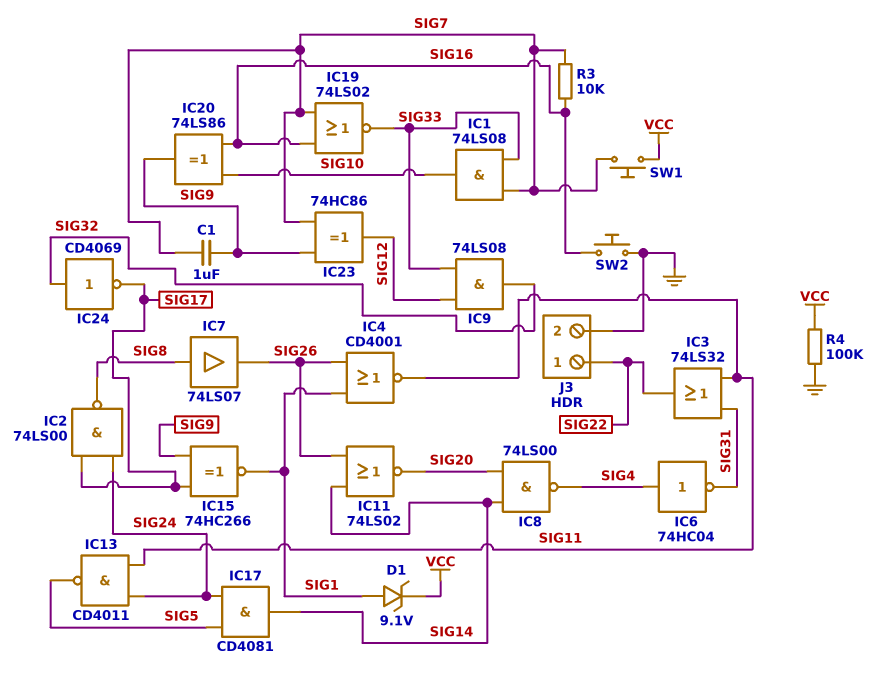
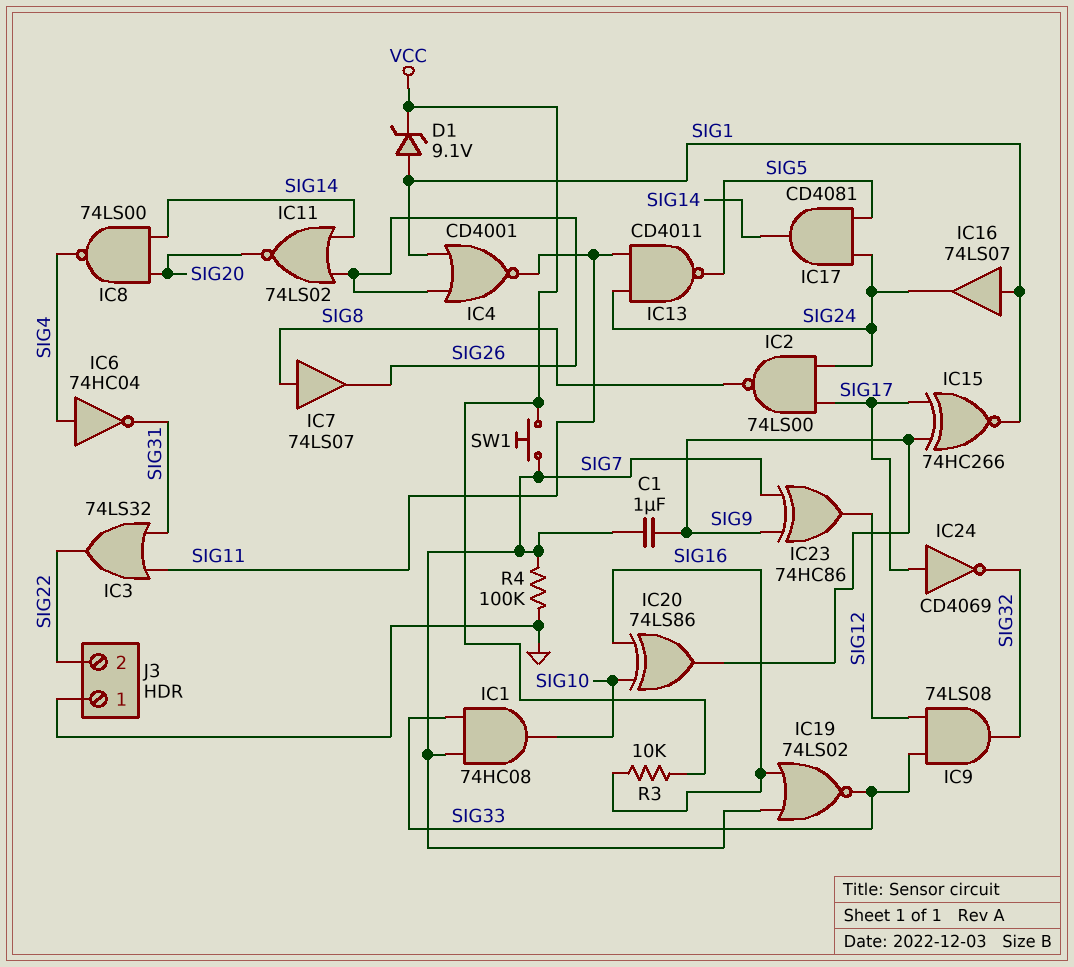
IC1: AND 74LS08 (in SIG7, in SIG33, out SIG10) -> AND 74HC08 (in SIG7, in SIG33, out SIG10)
IC16: none -> buffer 74LS07 (in SIG1, out SIG24)
IC24: NOT CD4069 (in SIG32, out SIG17) -> NOT CD4069 (in SIG17, out SIG32)
J3 pin 1: SIG22 -> GND
J3 pin 2: GND -> SIG22
R3: 10k (SIG7, SIG16) -> 10k (SIG16, VCC)
R4: 100k (GND, VCC) -> 100k (GND, SIG7)
SW2: button (GND, SIG16) -> none

